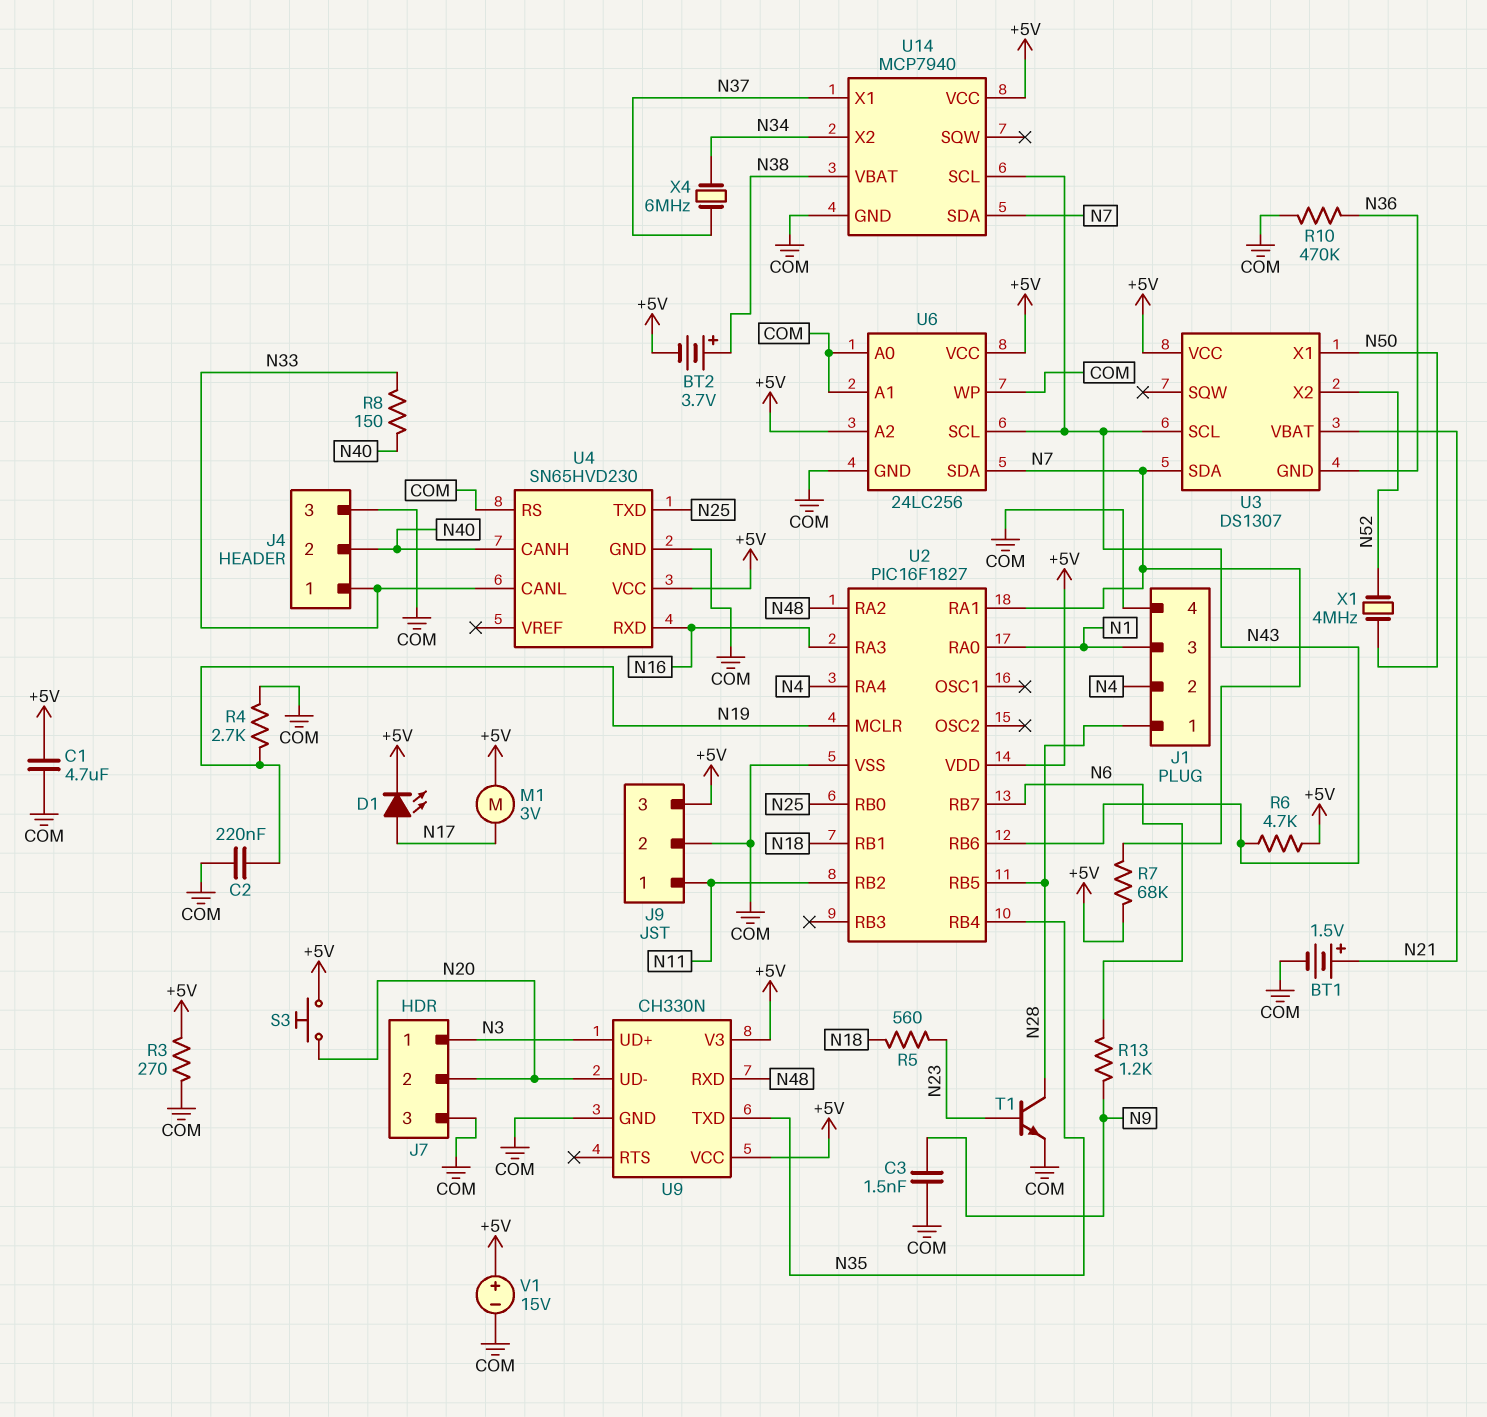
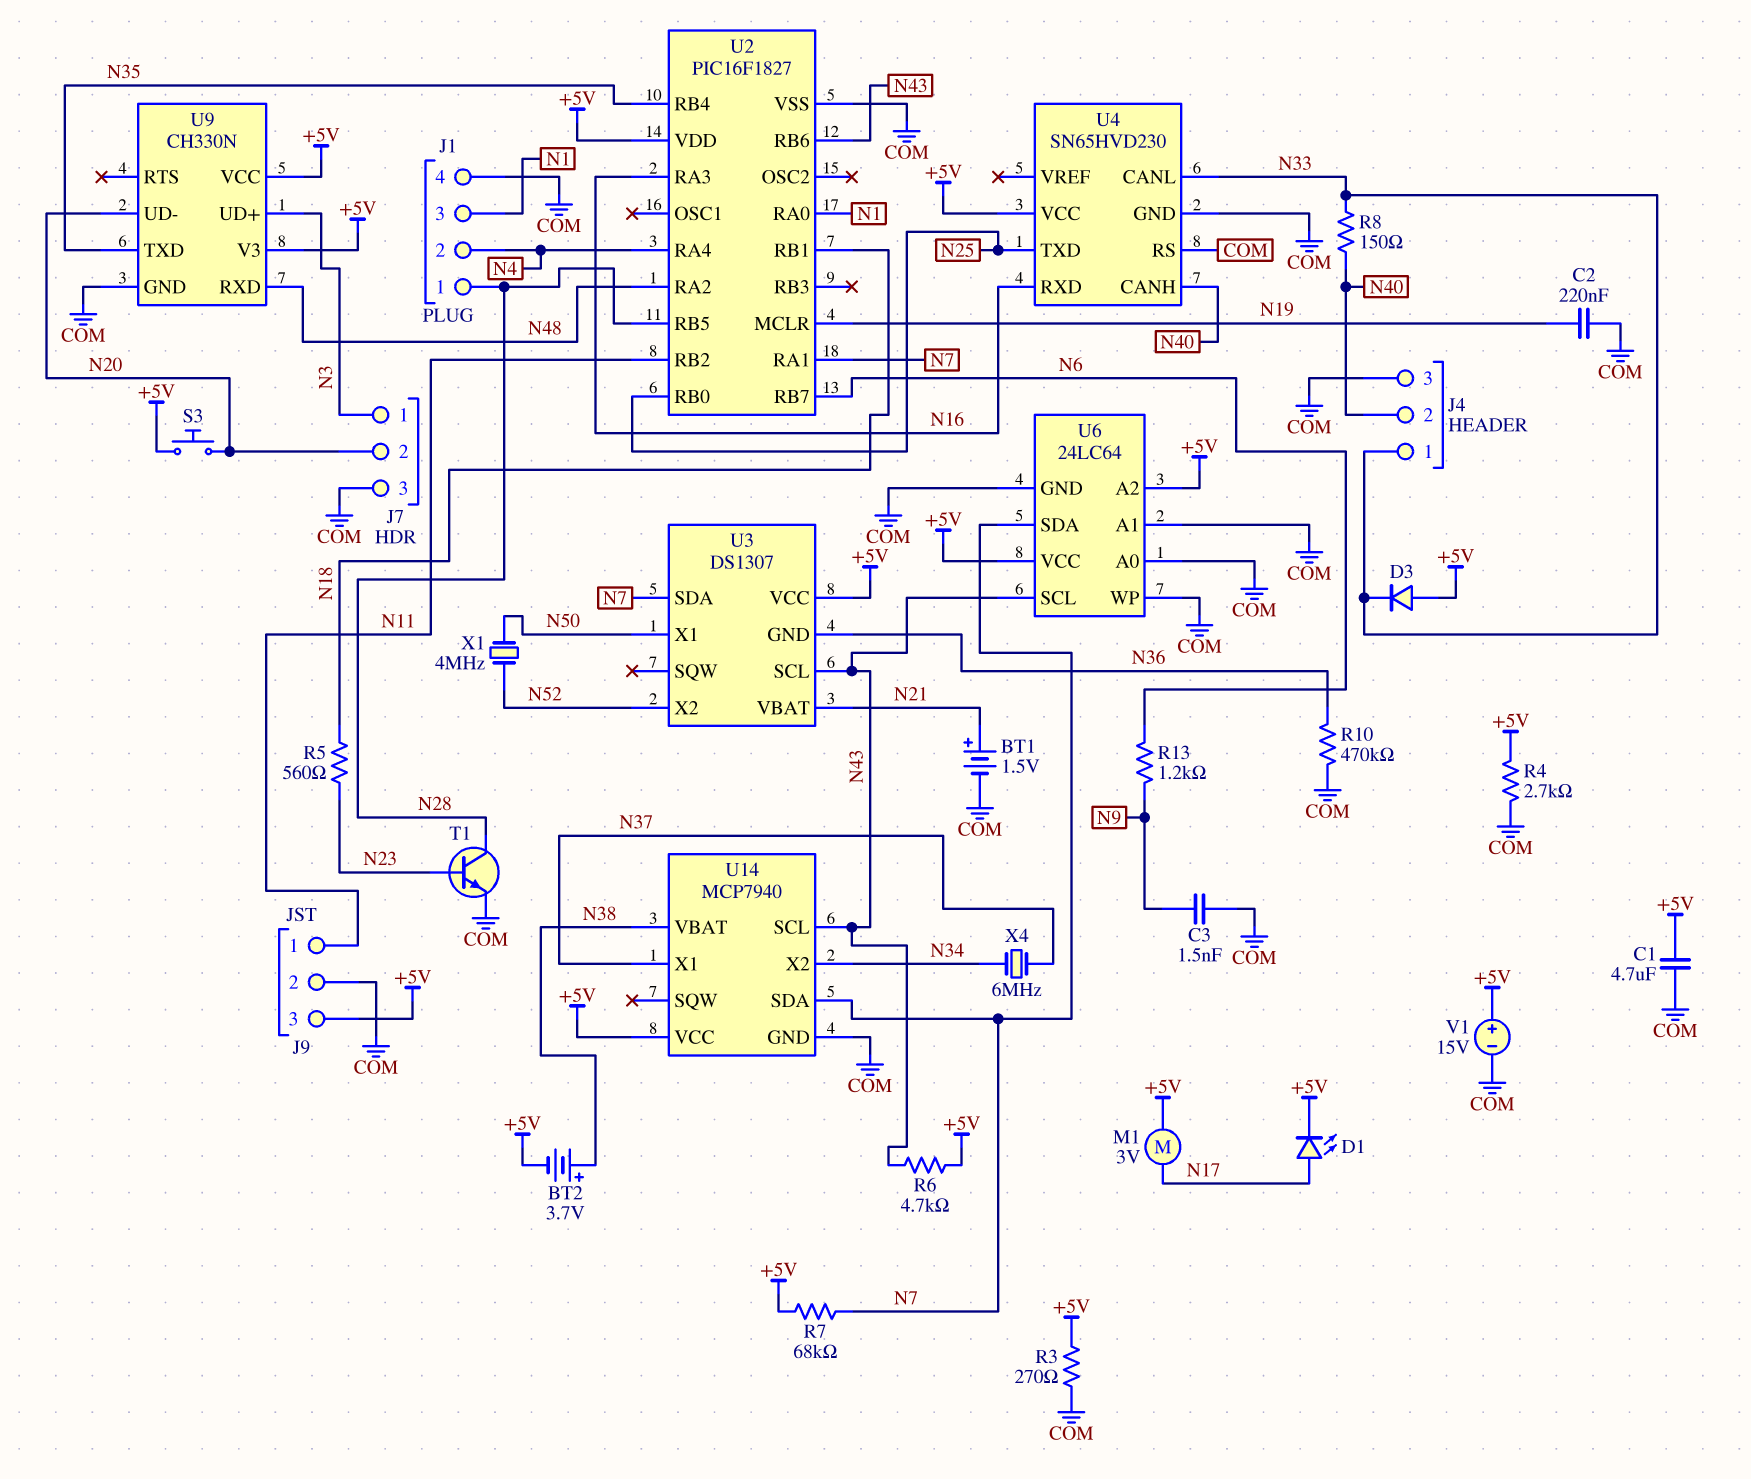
D3: none -> diode (A +5V, K N33)
R4: 2.7k (COM, N19) -> 2.7k (+5V, COM)
U6: 24LC256 -> 24LC64

